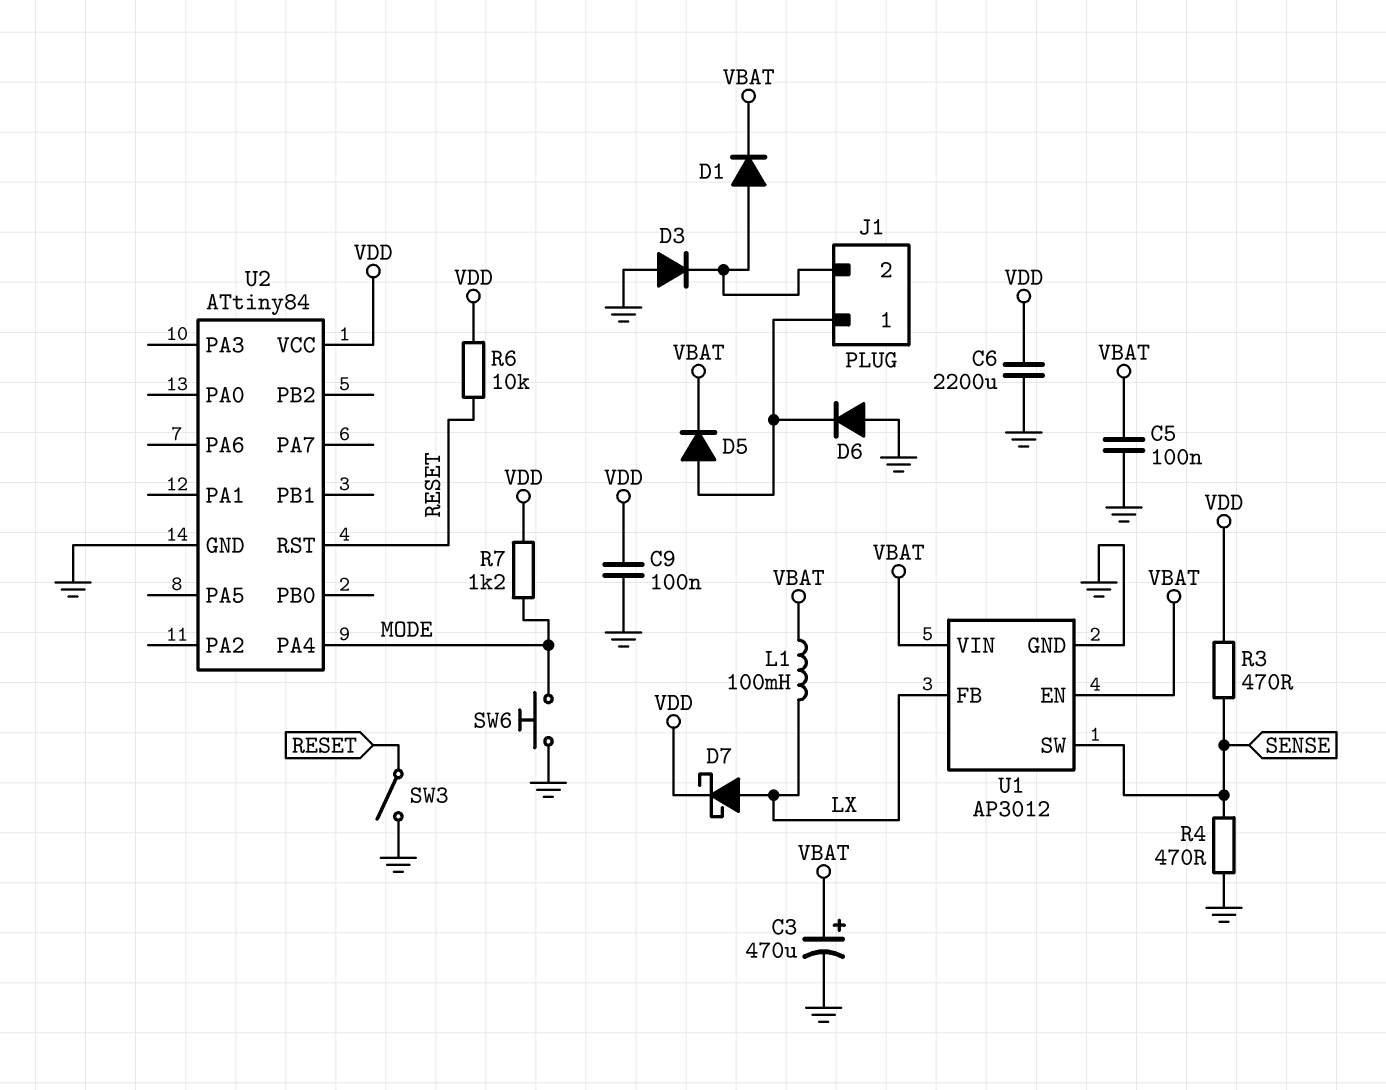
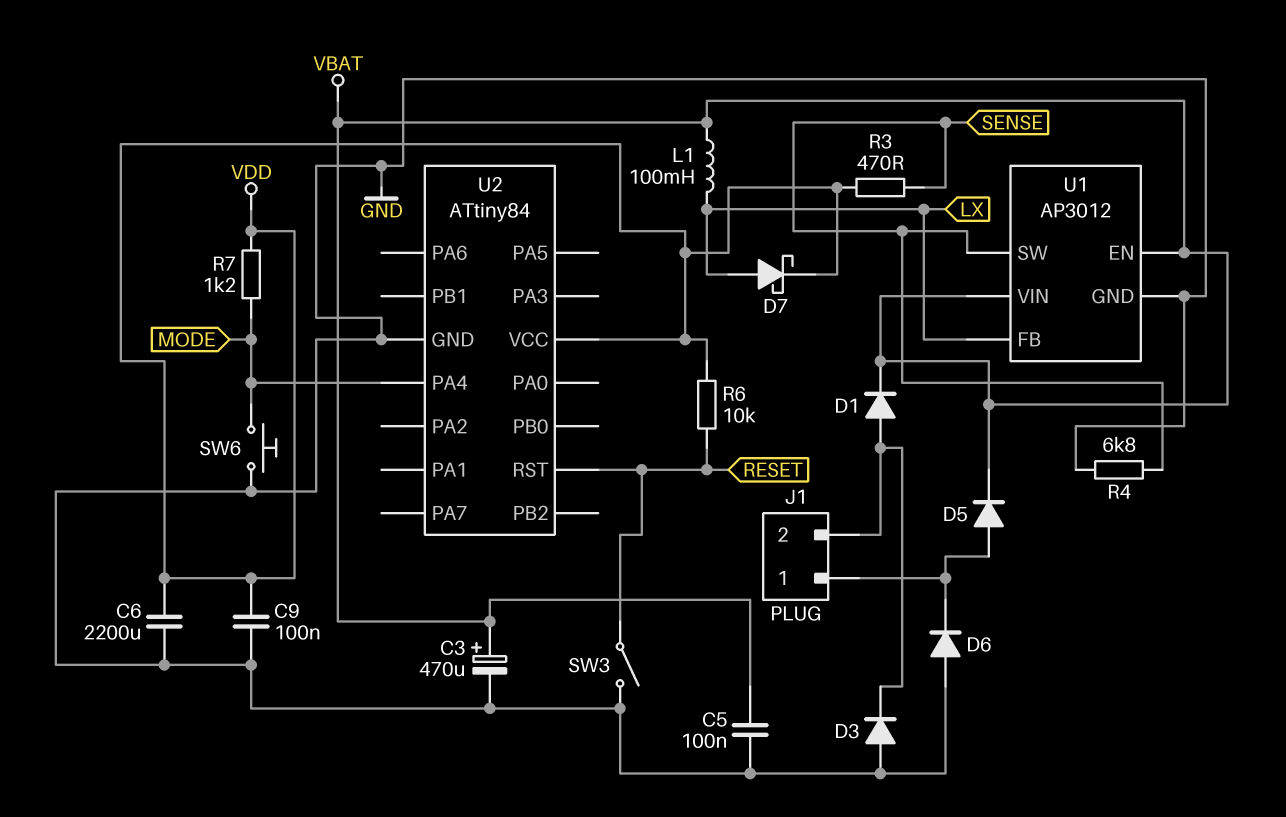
R4: 470 (GND, SENSE) -> 6.8k (GND, SENSE)

